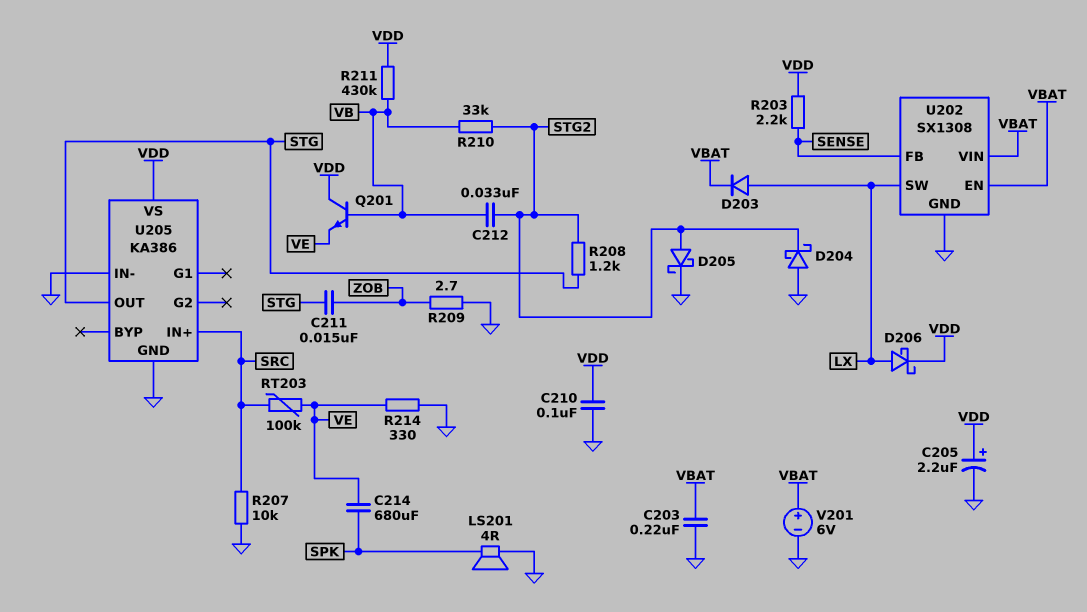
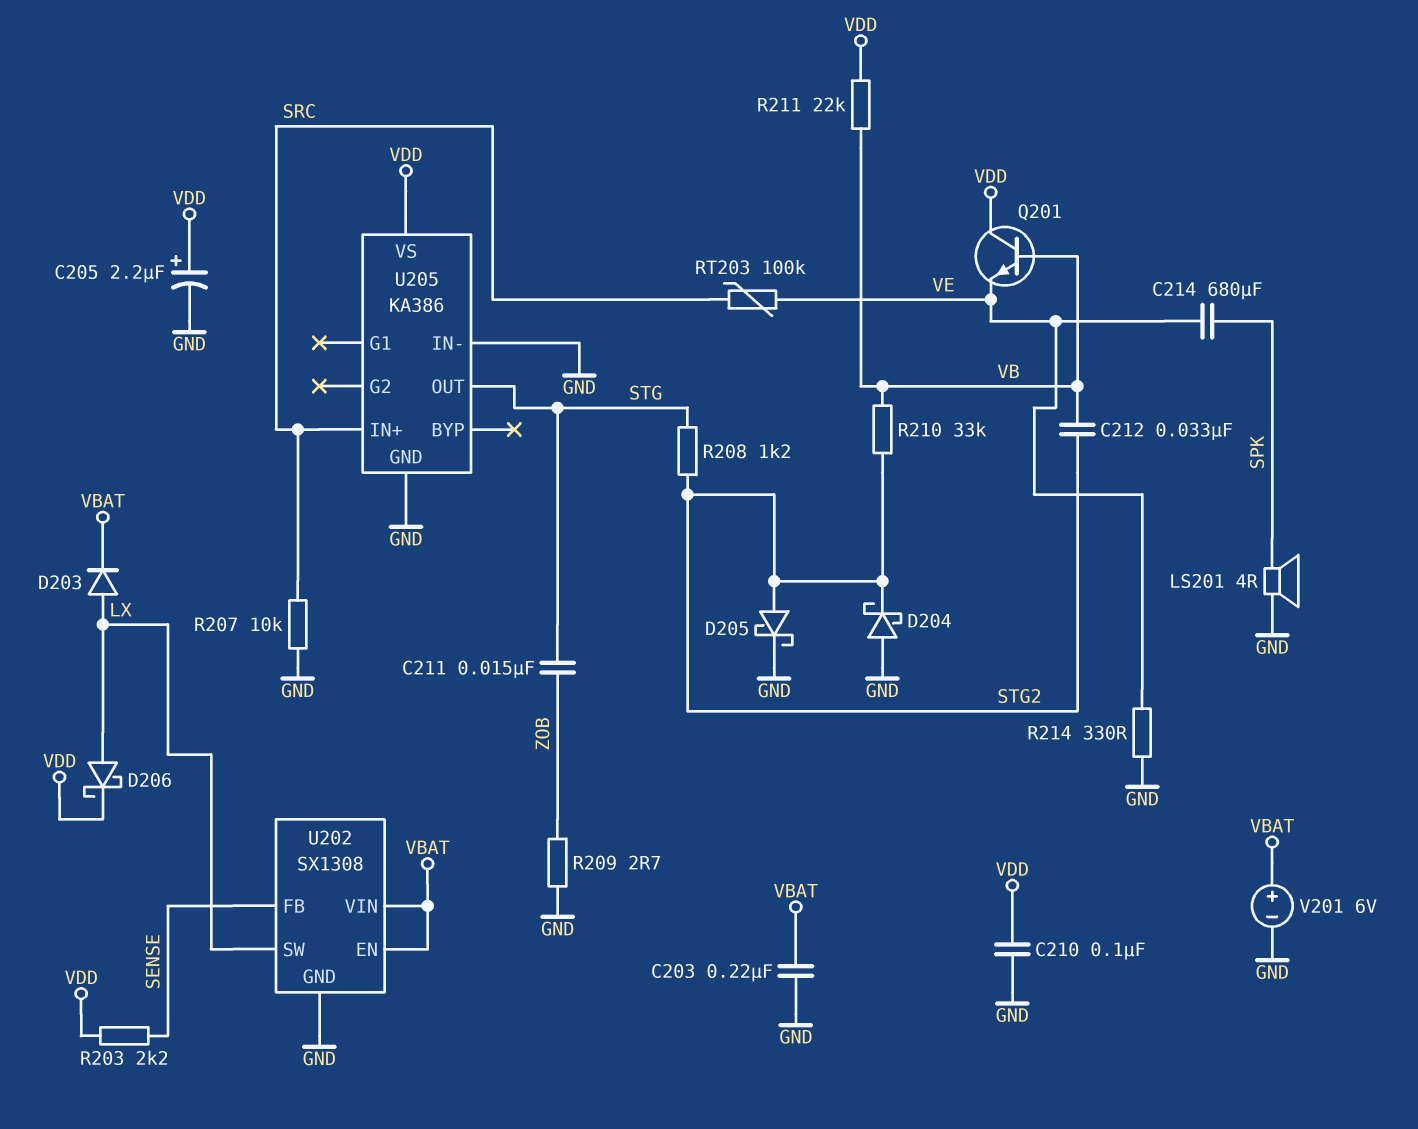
R211: 430k (VB, VDD) -> 22k (VB, VDD)

